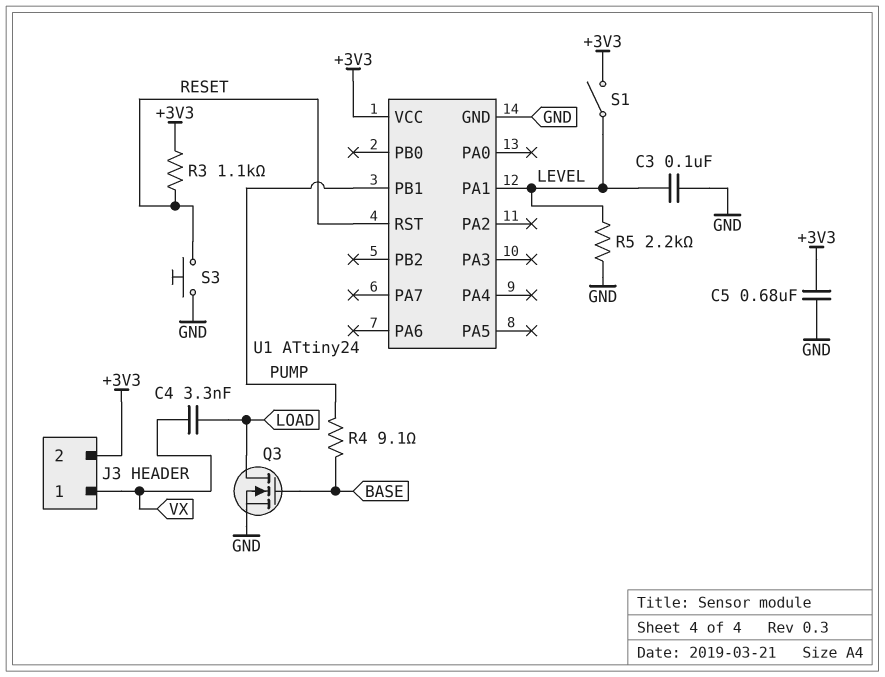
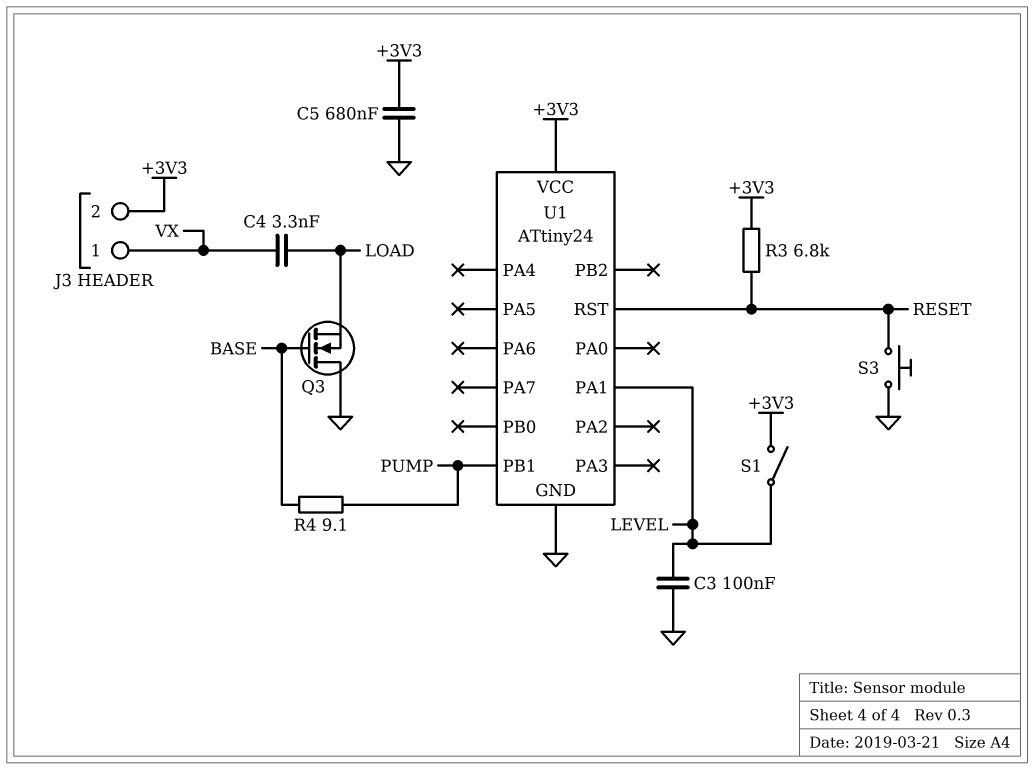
Q3: NMOS (G BASE, D LOAD, S GND) -> NMOS (G BASE, D GND, S LOAD)
R3: 1.1k (+3V3, RESET) -> 6.8k (+3V3, RESET)
R5: 2.2k (GND, LEVEL) -> none

